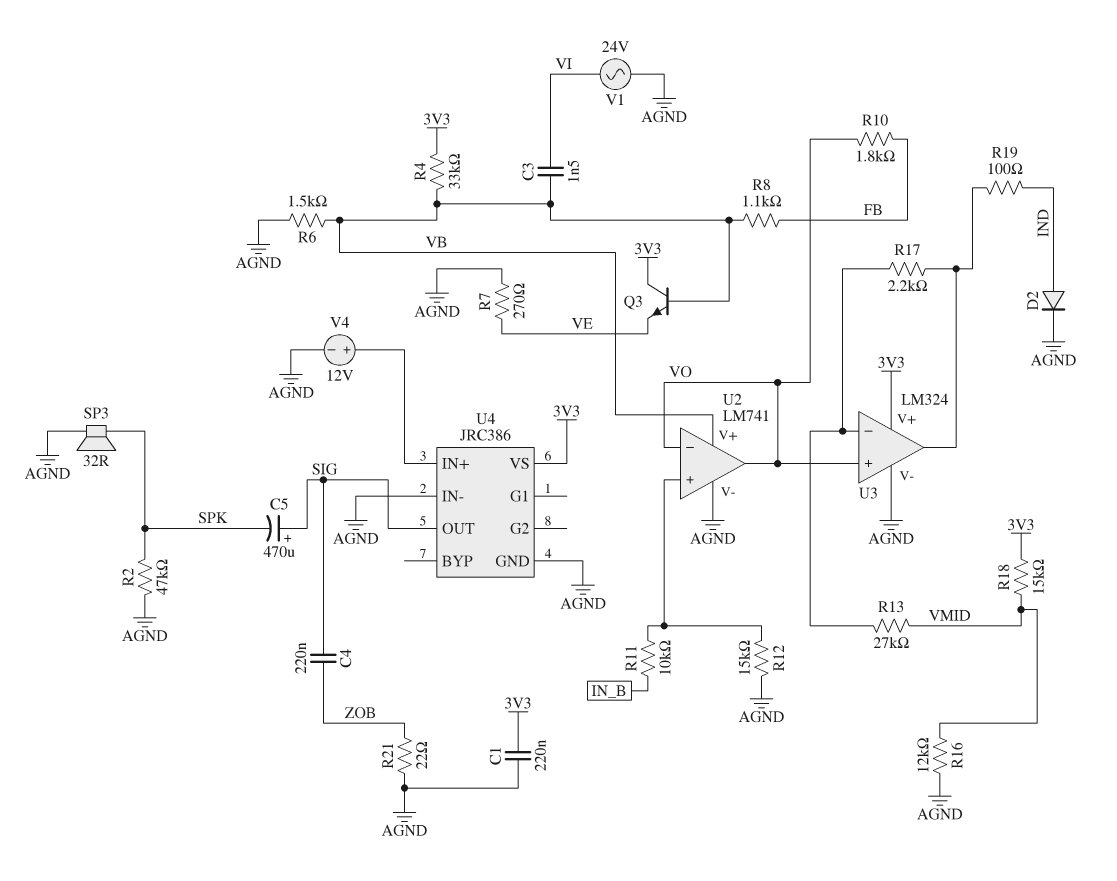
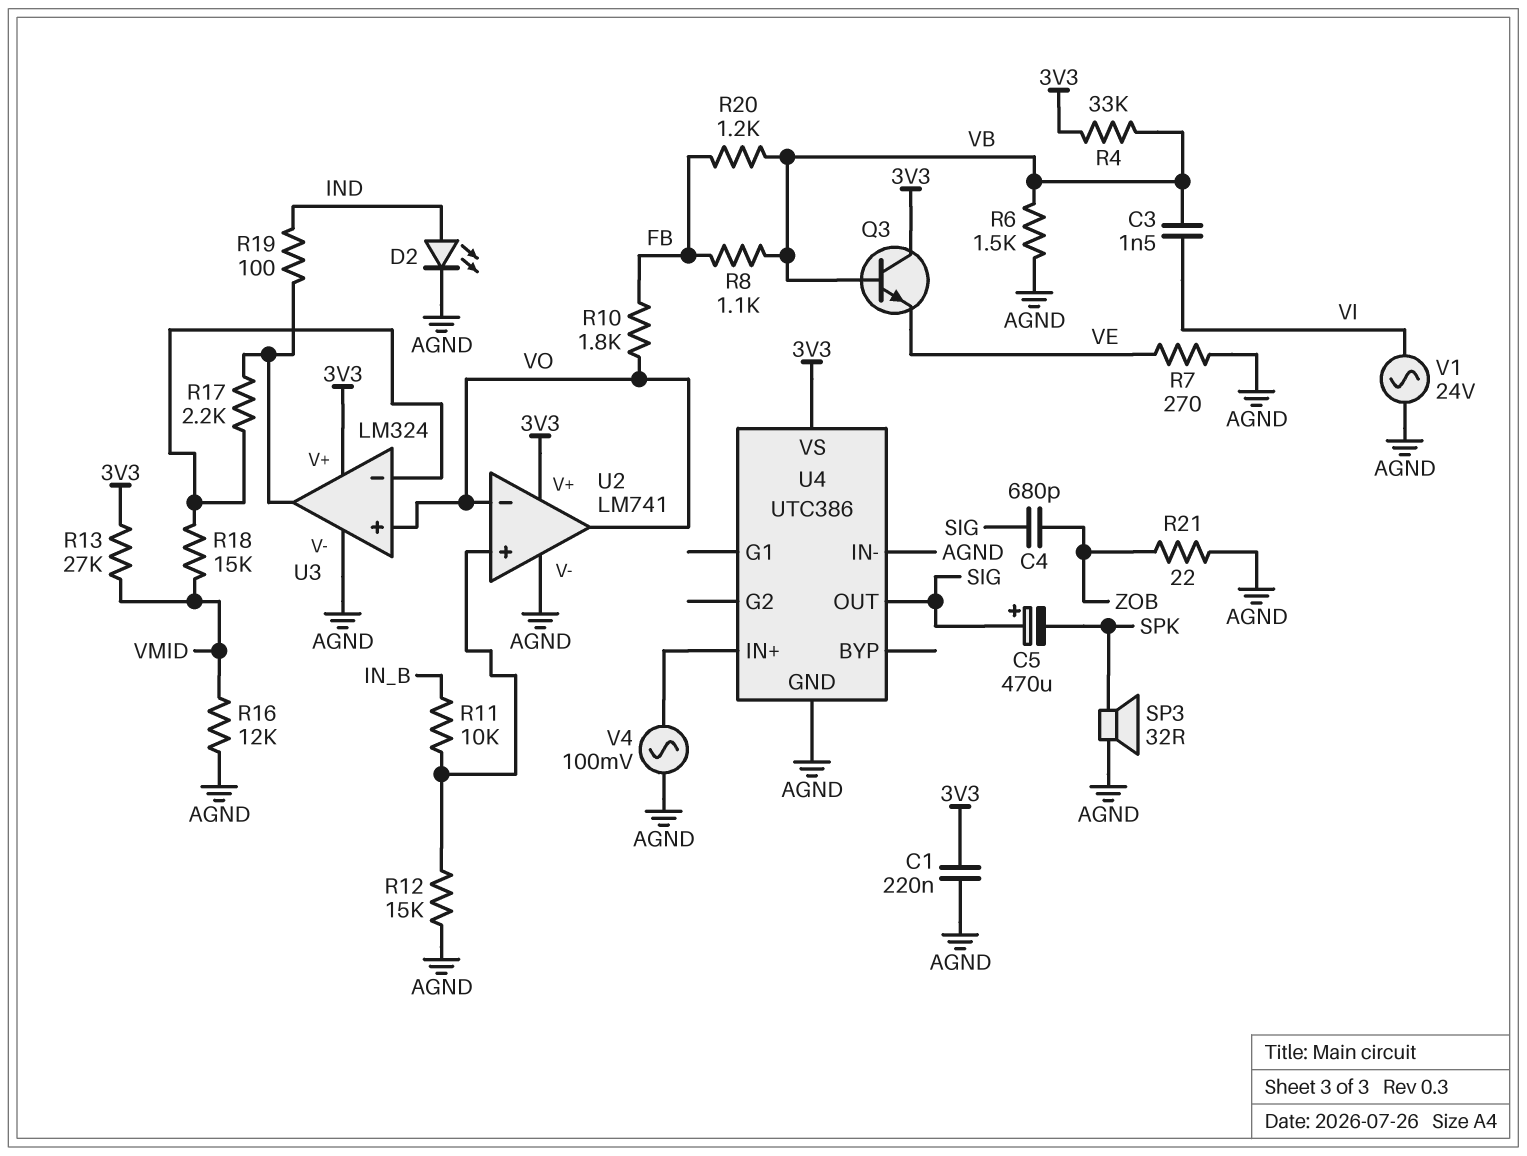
C4: 220nF (SIG, ZOB) -> 680pF (SIG, ZOB)
D2: diode (A IND, K AGND) -> LED (A IND, K AGND)
R2: 47k (AGND, SPK) -> none
R13: 27k (U3/in-, VMID) -> 27k (3V3, VMID)
R18: 15k (3V3, VMID) -> 15k (U3/in-, VMID)
R20: none -> 1.2k (FB, VB)
U2 pin V+: VB -> 3V3
U4: JRC386 -> UTC386
V4: 12V (plus U4/IN+, minus AGND) -> AC 100mV (AGND, U4/IN+)

